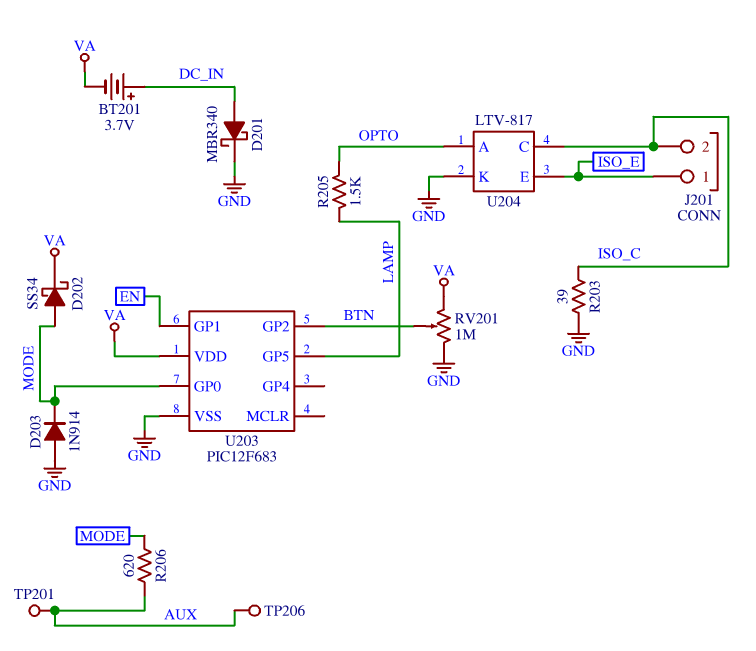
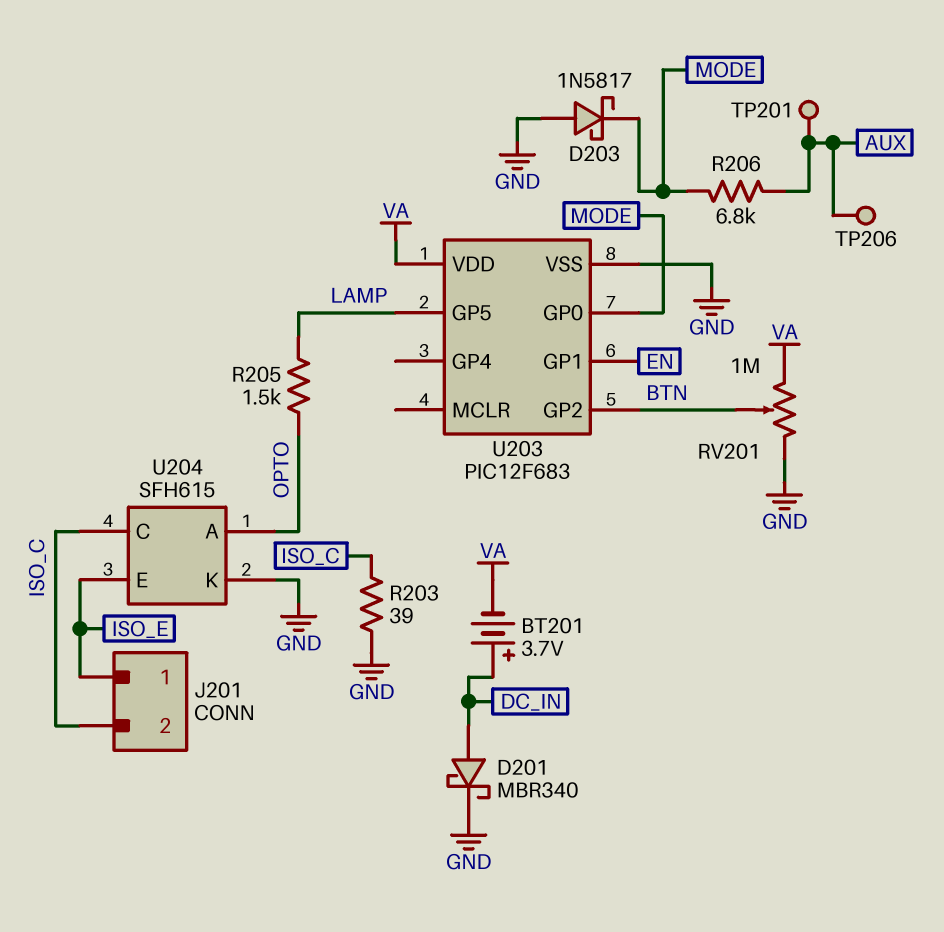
D202: schottky SS34 (A MODE, K VA) -> none
D203: diode 1N914 (A GND, K MODE) -> schottky 1N5817 (A GND, K MODE)
R206: 620 (AUX, MODE) -> 6.8k (AUX, MODE)
U204: LTV-817 -> SFH615

